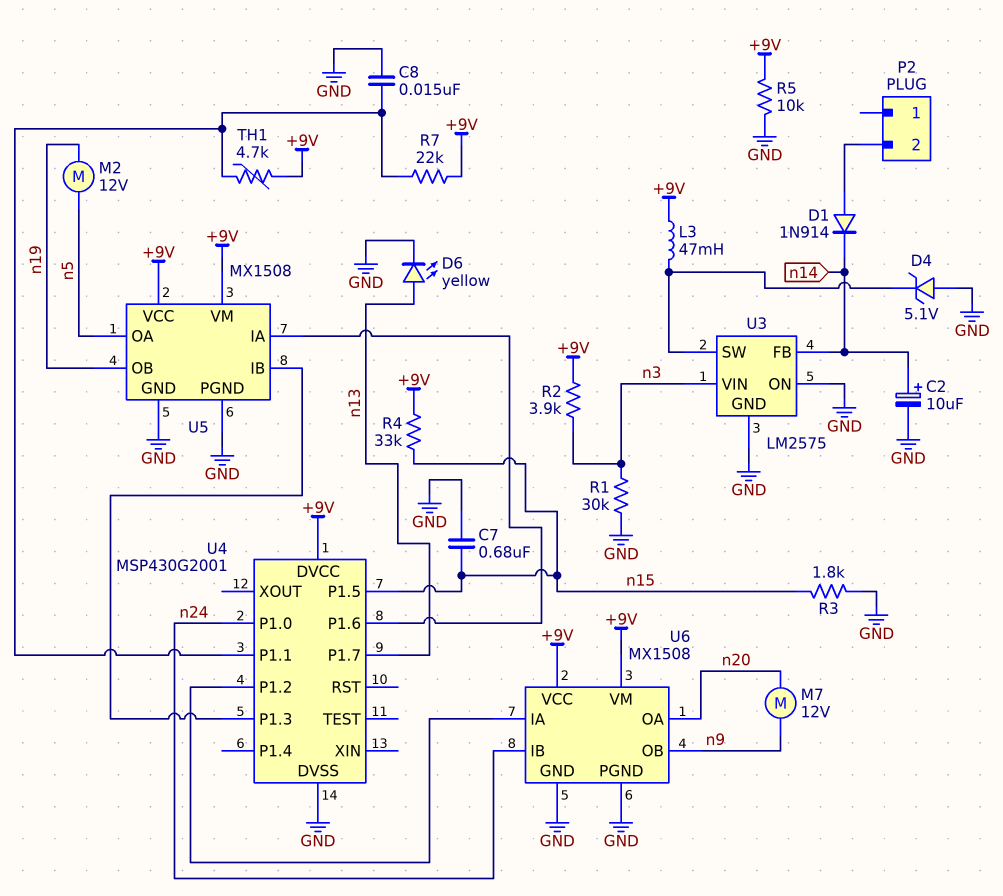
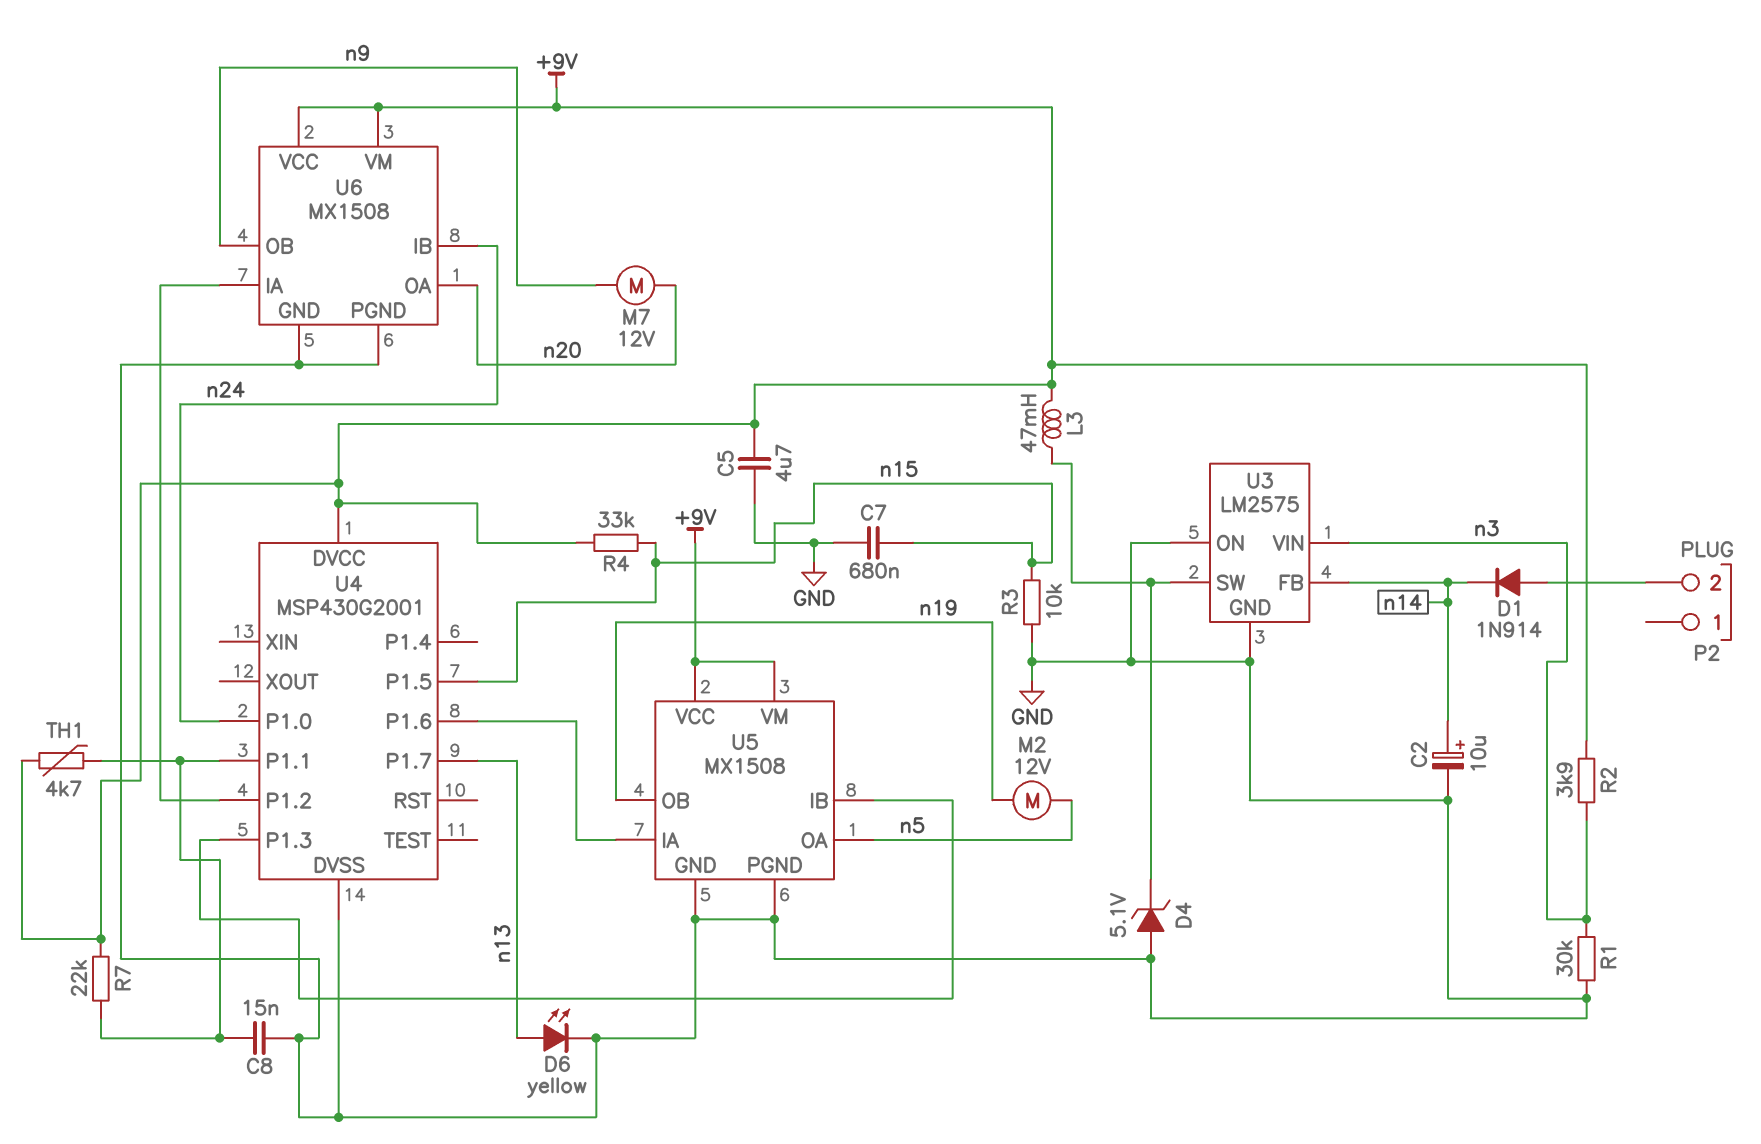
C5: none -> 4.7uF (+9V, GND)
R3: 1.8k (GND, n15) -> 10k (GND, n15)
R5: 10k (+9V, GND) -> none

